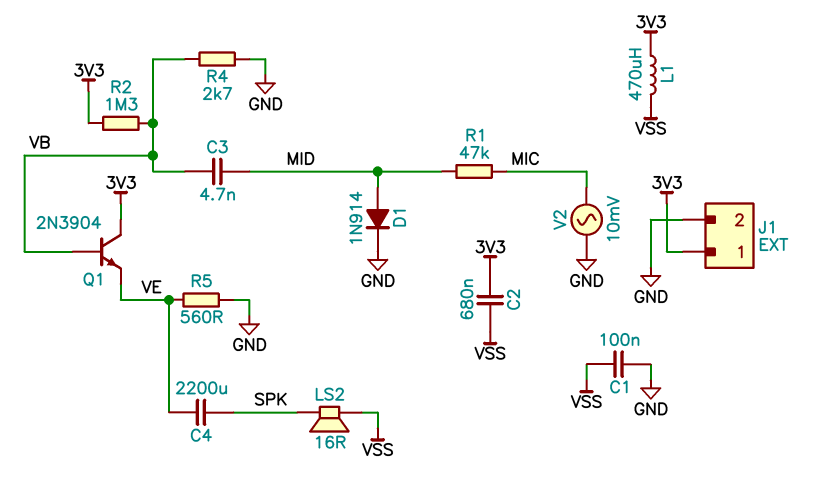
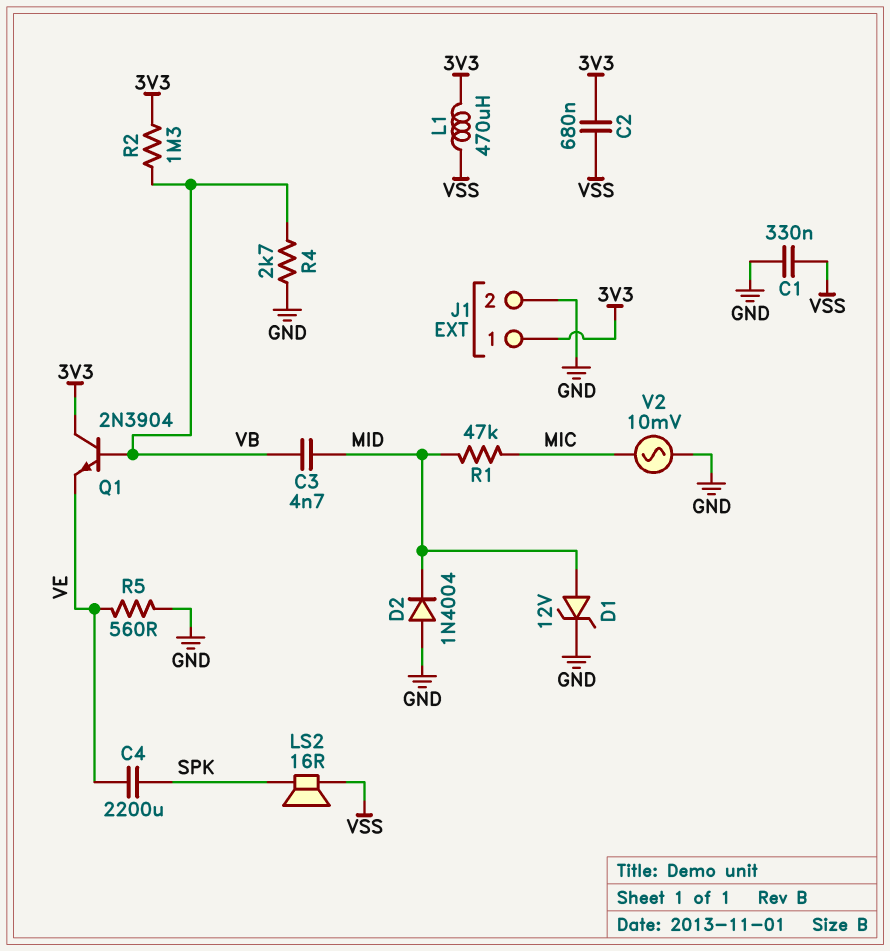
C1: 100nF (GND, VSS) -> 330nF (GND, VSS)
D1: diode 1N914 (A MID, K GND) -> zener 12V (A MID, K GND)
D2: none -> diode 1N4004 (A GND, K MID)

